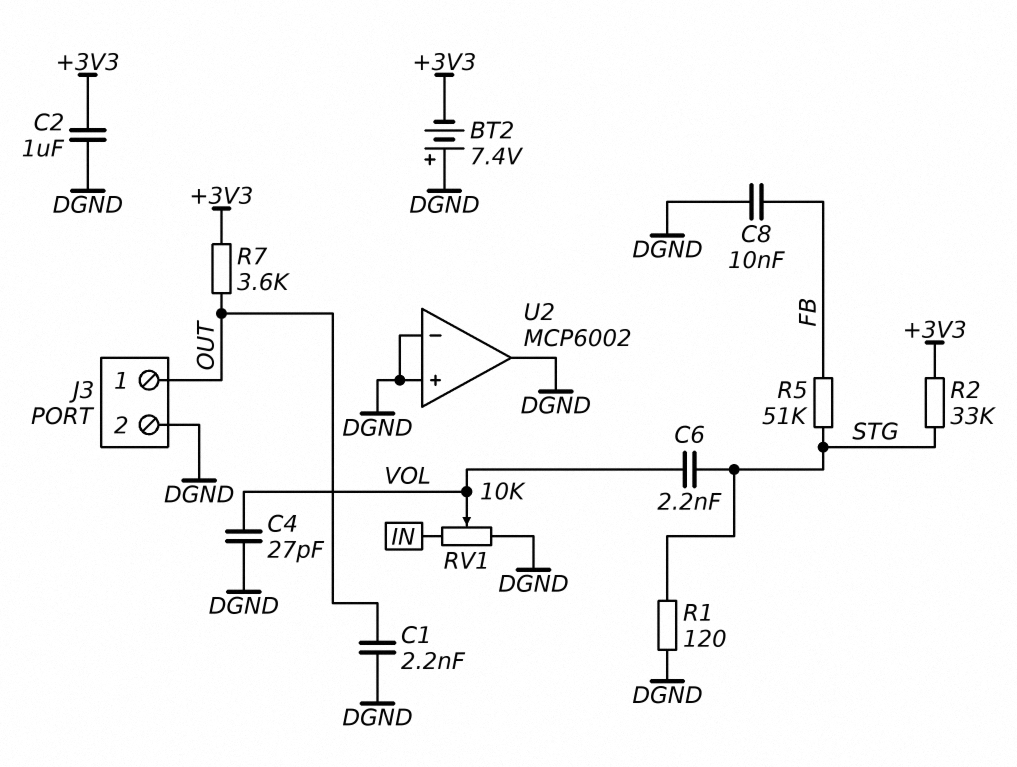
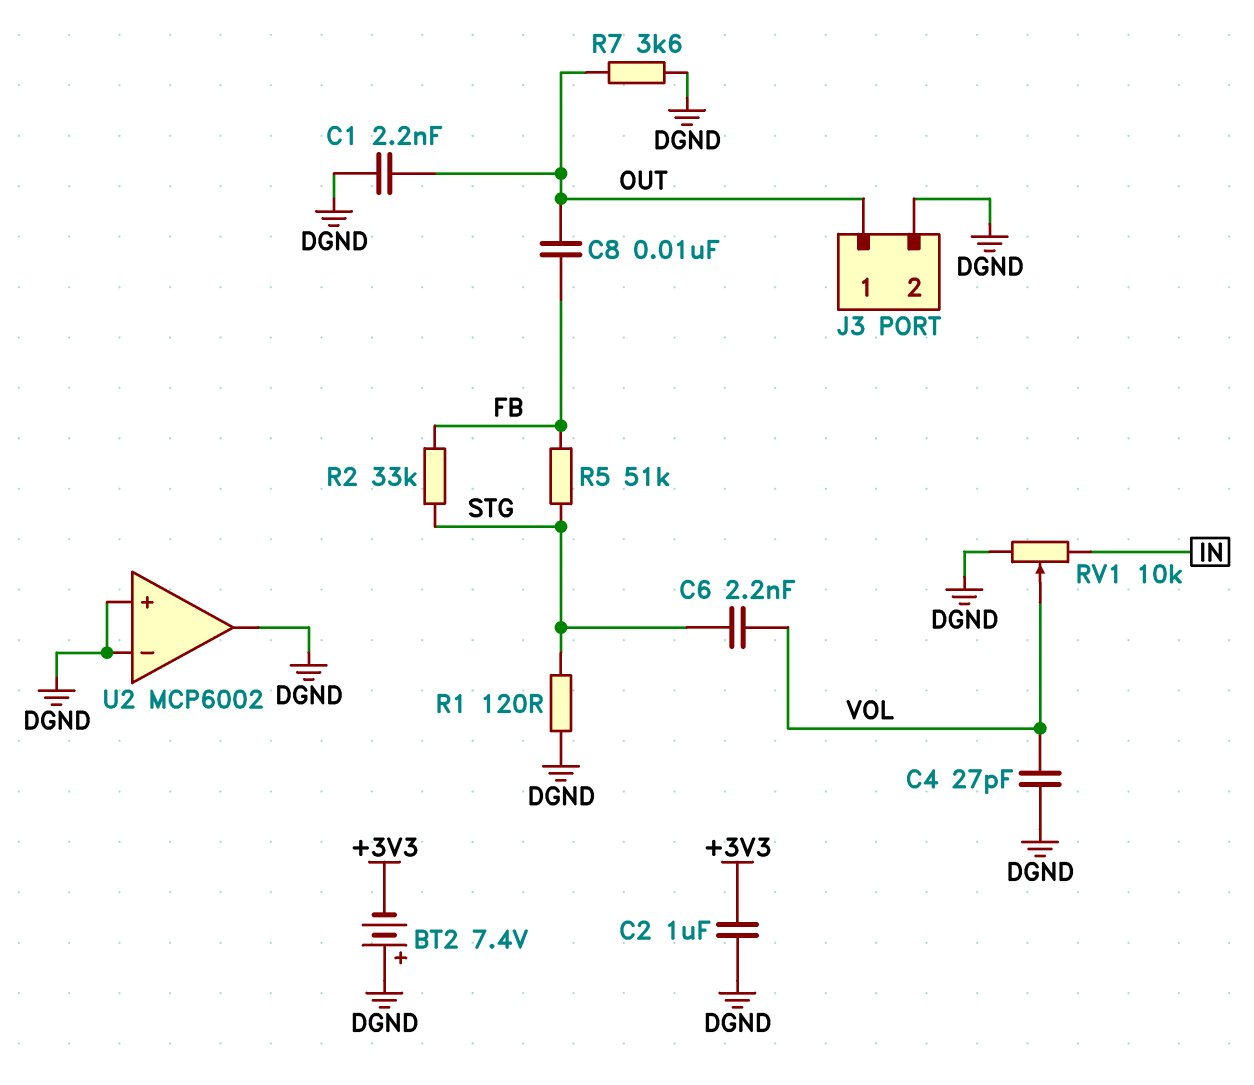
C8: 10nF (DGND, FB) -> 10nF (FB, OUT)
R2: 33k (+3V3, STG) -> 33k (FB, STG)
R7: 3.6k (+3V3, OUT) -> 3.6k (DGND, OUT)

